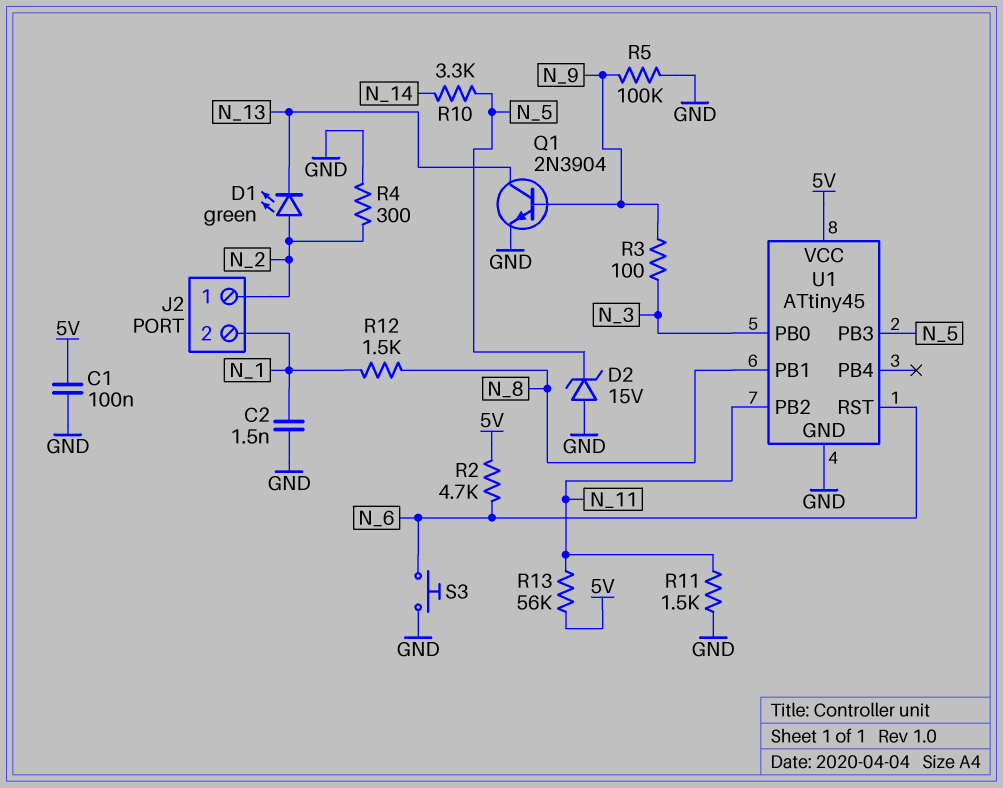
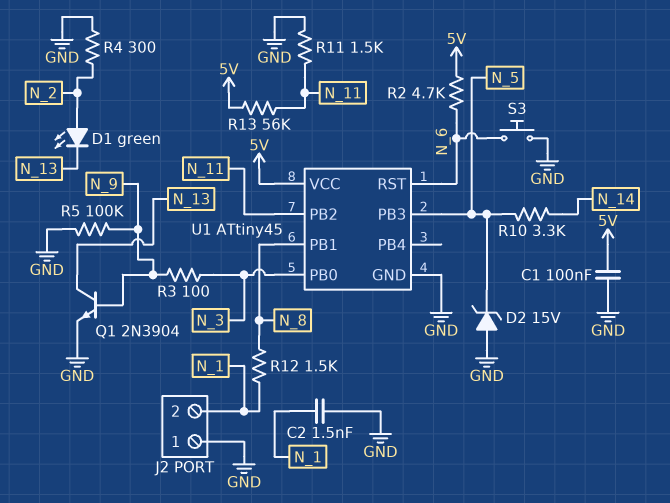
J2 pin 1: N_2 -> GND

